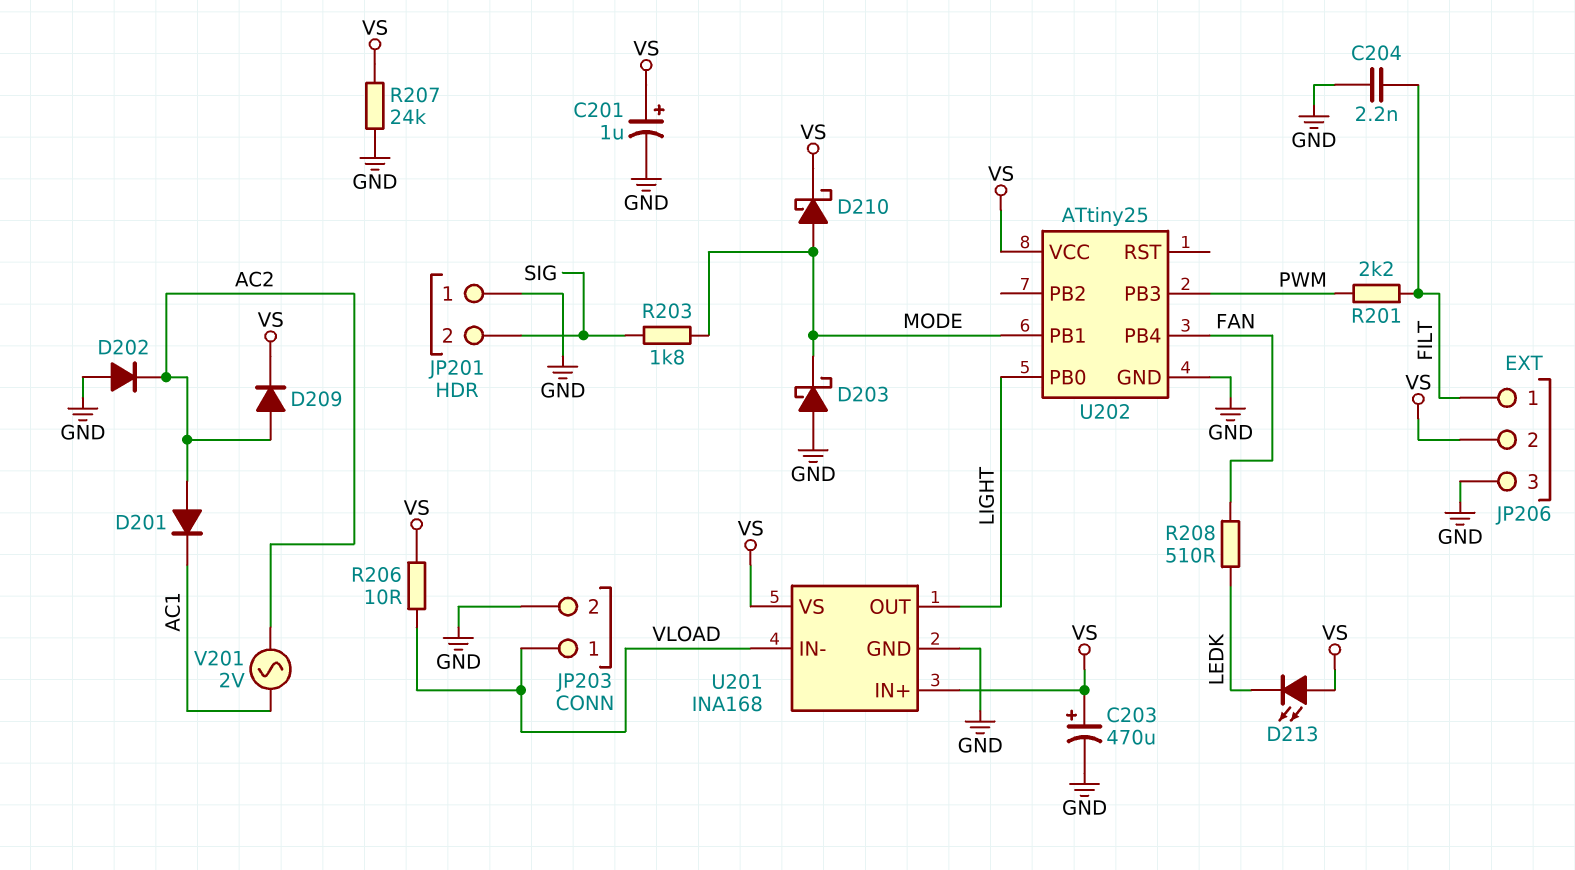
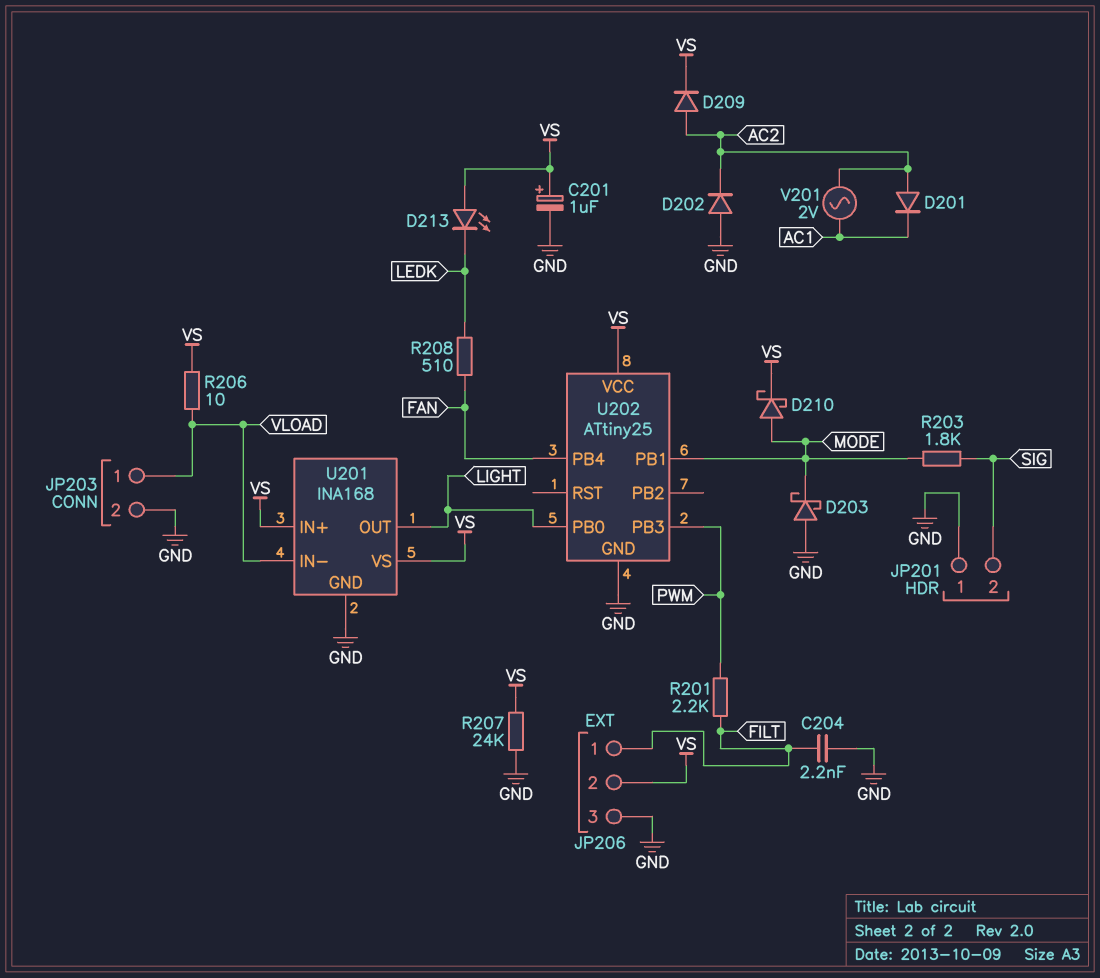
C203: 470uF (plus VS, minus GND) -> none

